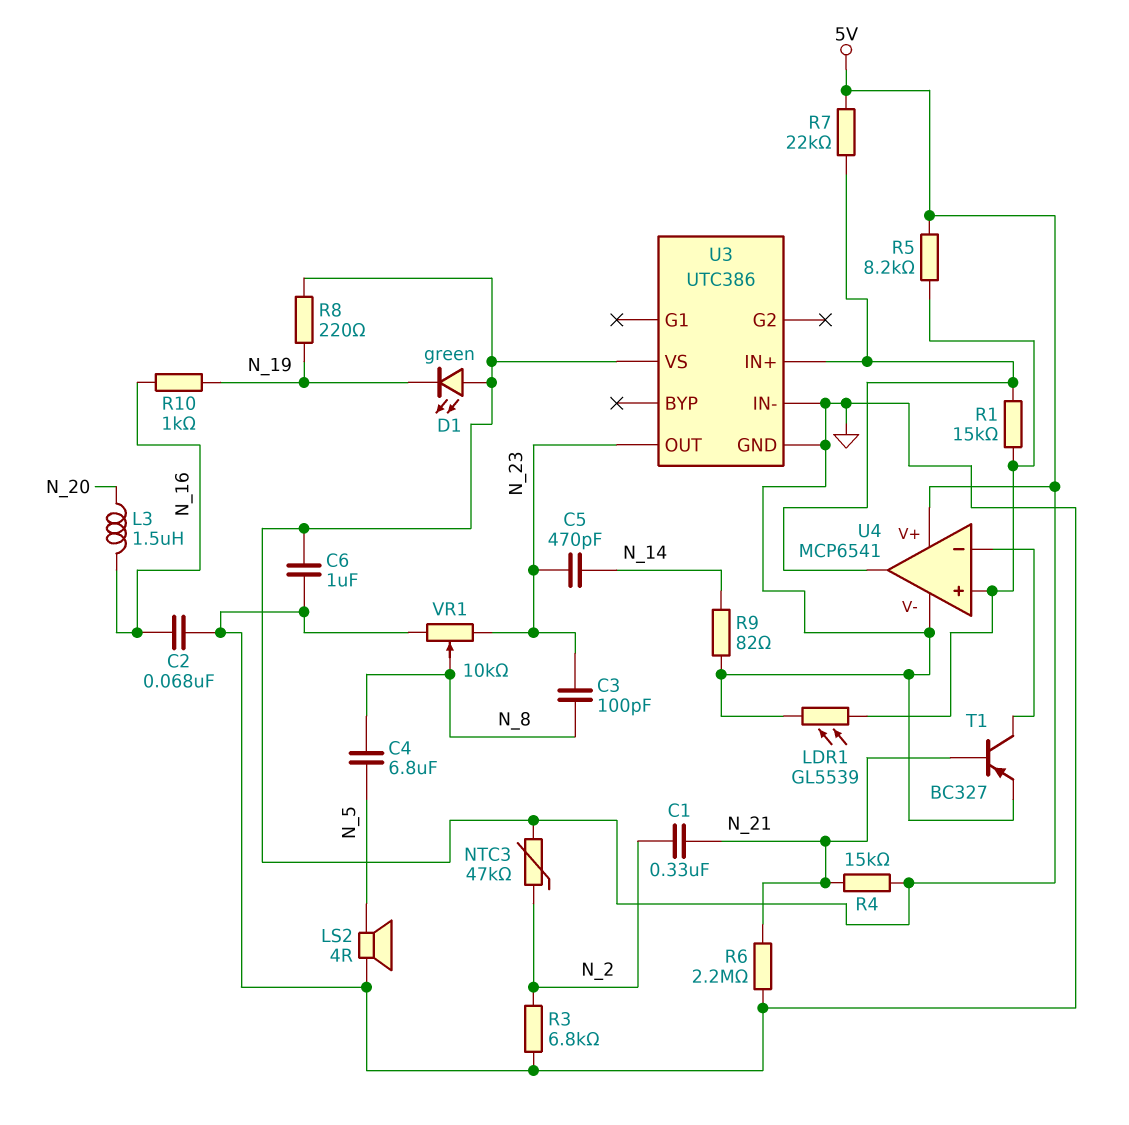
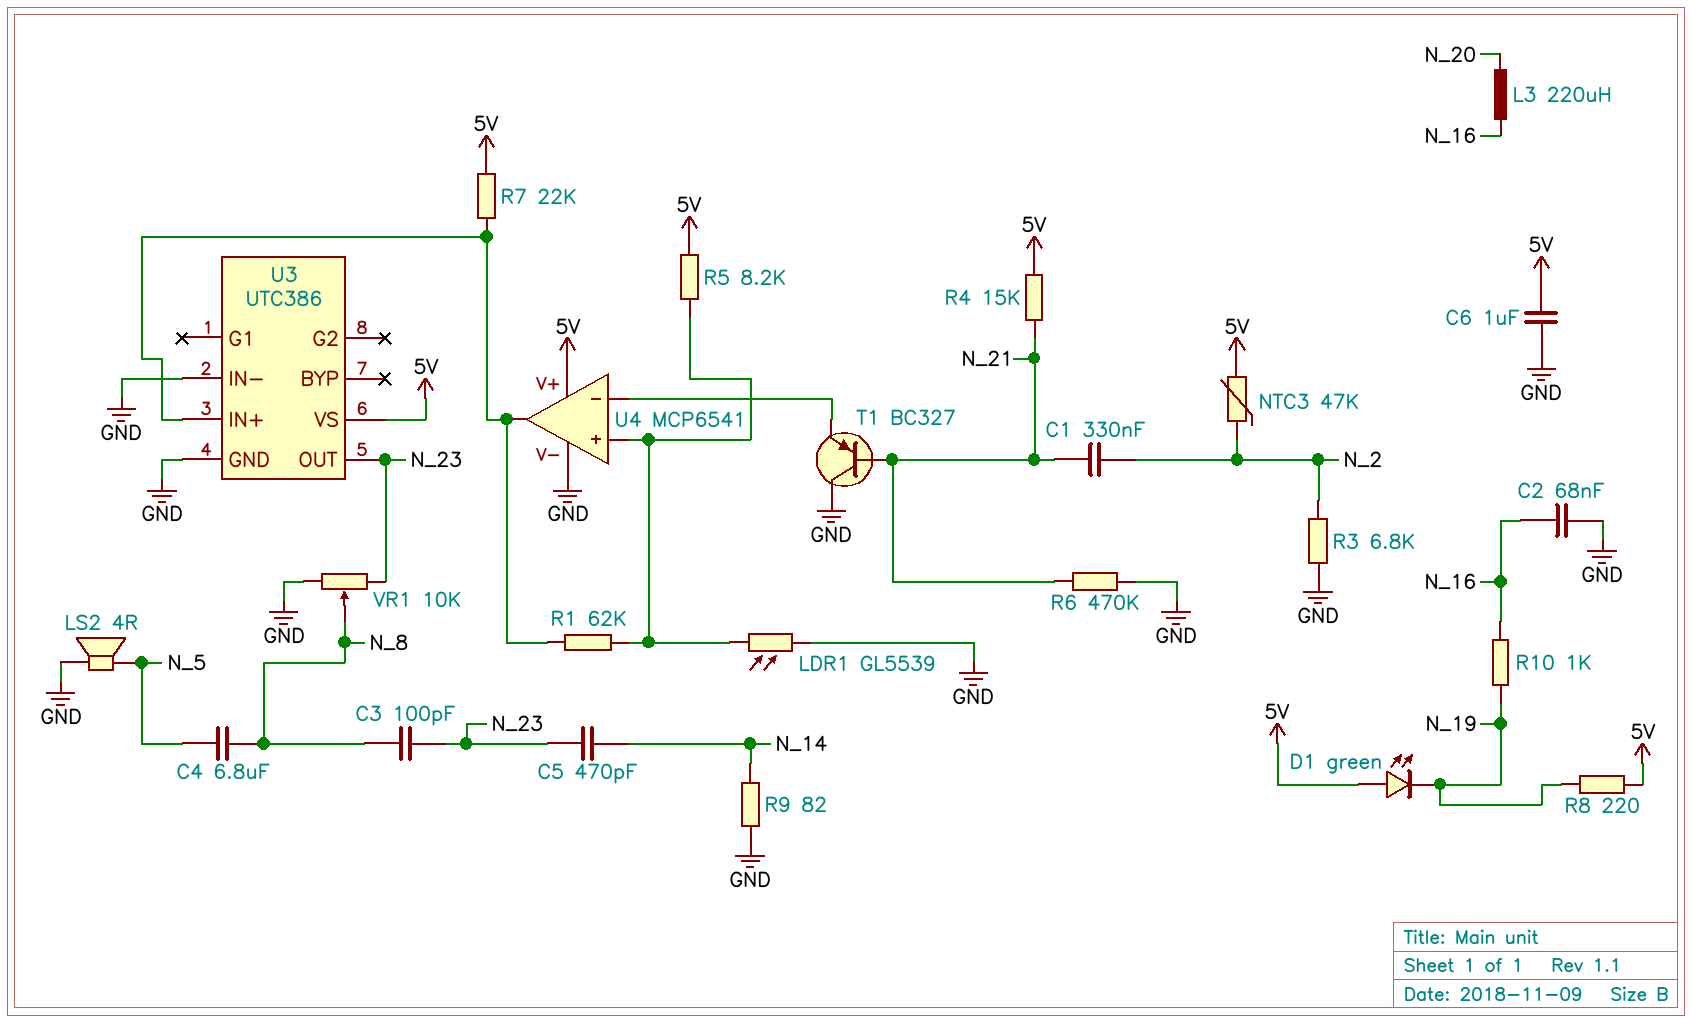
L3: 1.5uH (N_16, N_20) -> 220uH (N_16, N_20)
R1: 15k (U3/IN+, U4/in+) -> 62k (U3/IN+, U4/in+)
R6: 2.2M (GND, N_21) -> 470k (GND, N_21)
T1: PNP BC327 (B N_21, C U4/in-, E GND) -> PNP BC327 (B N_21, C GND, E U4/in-)

